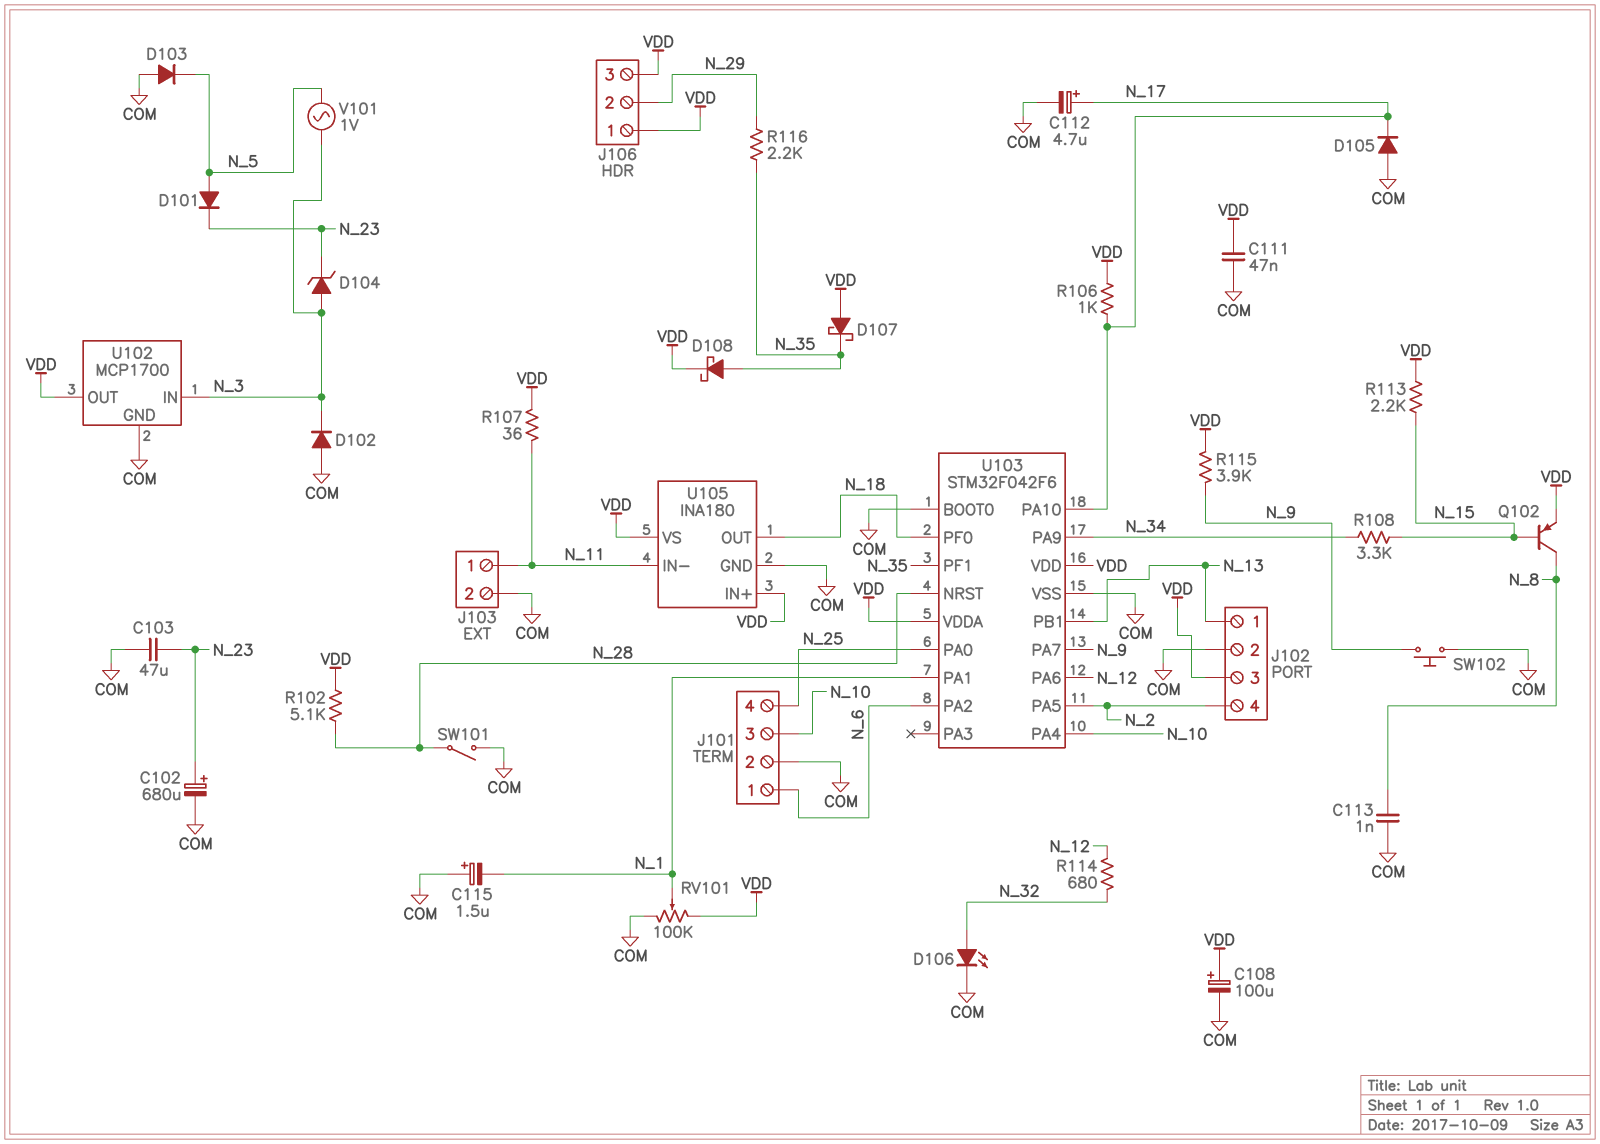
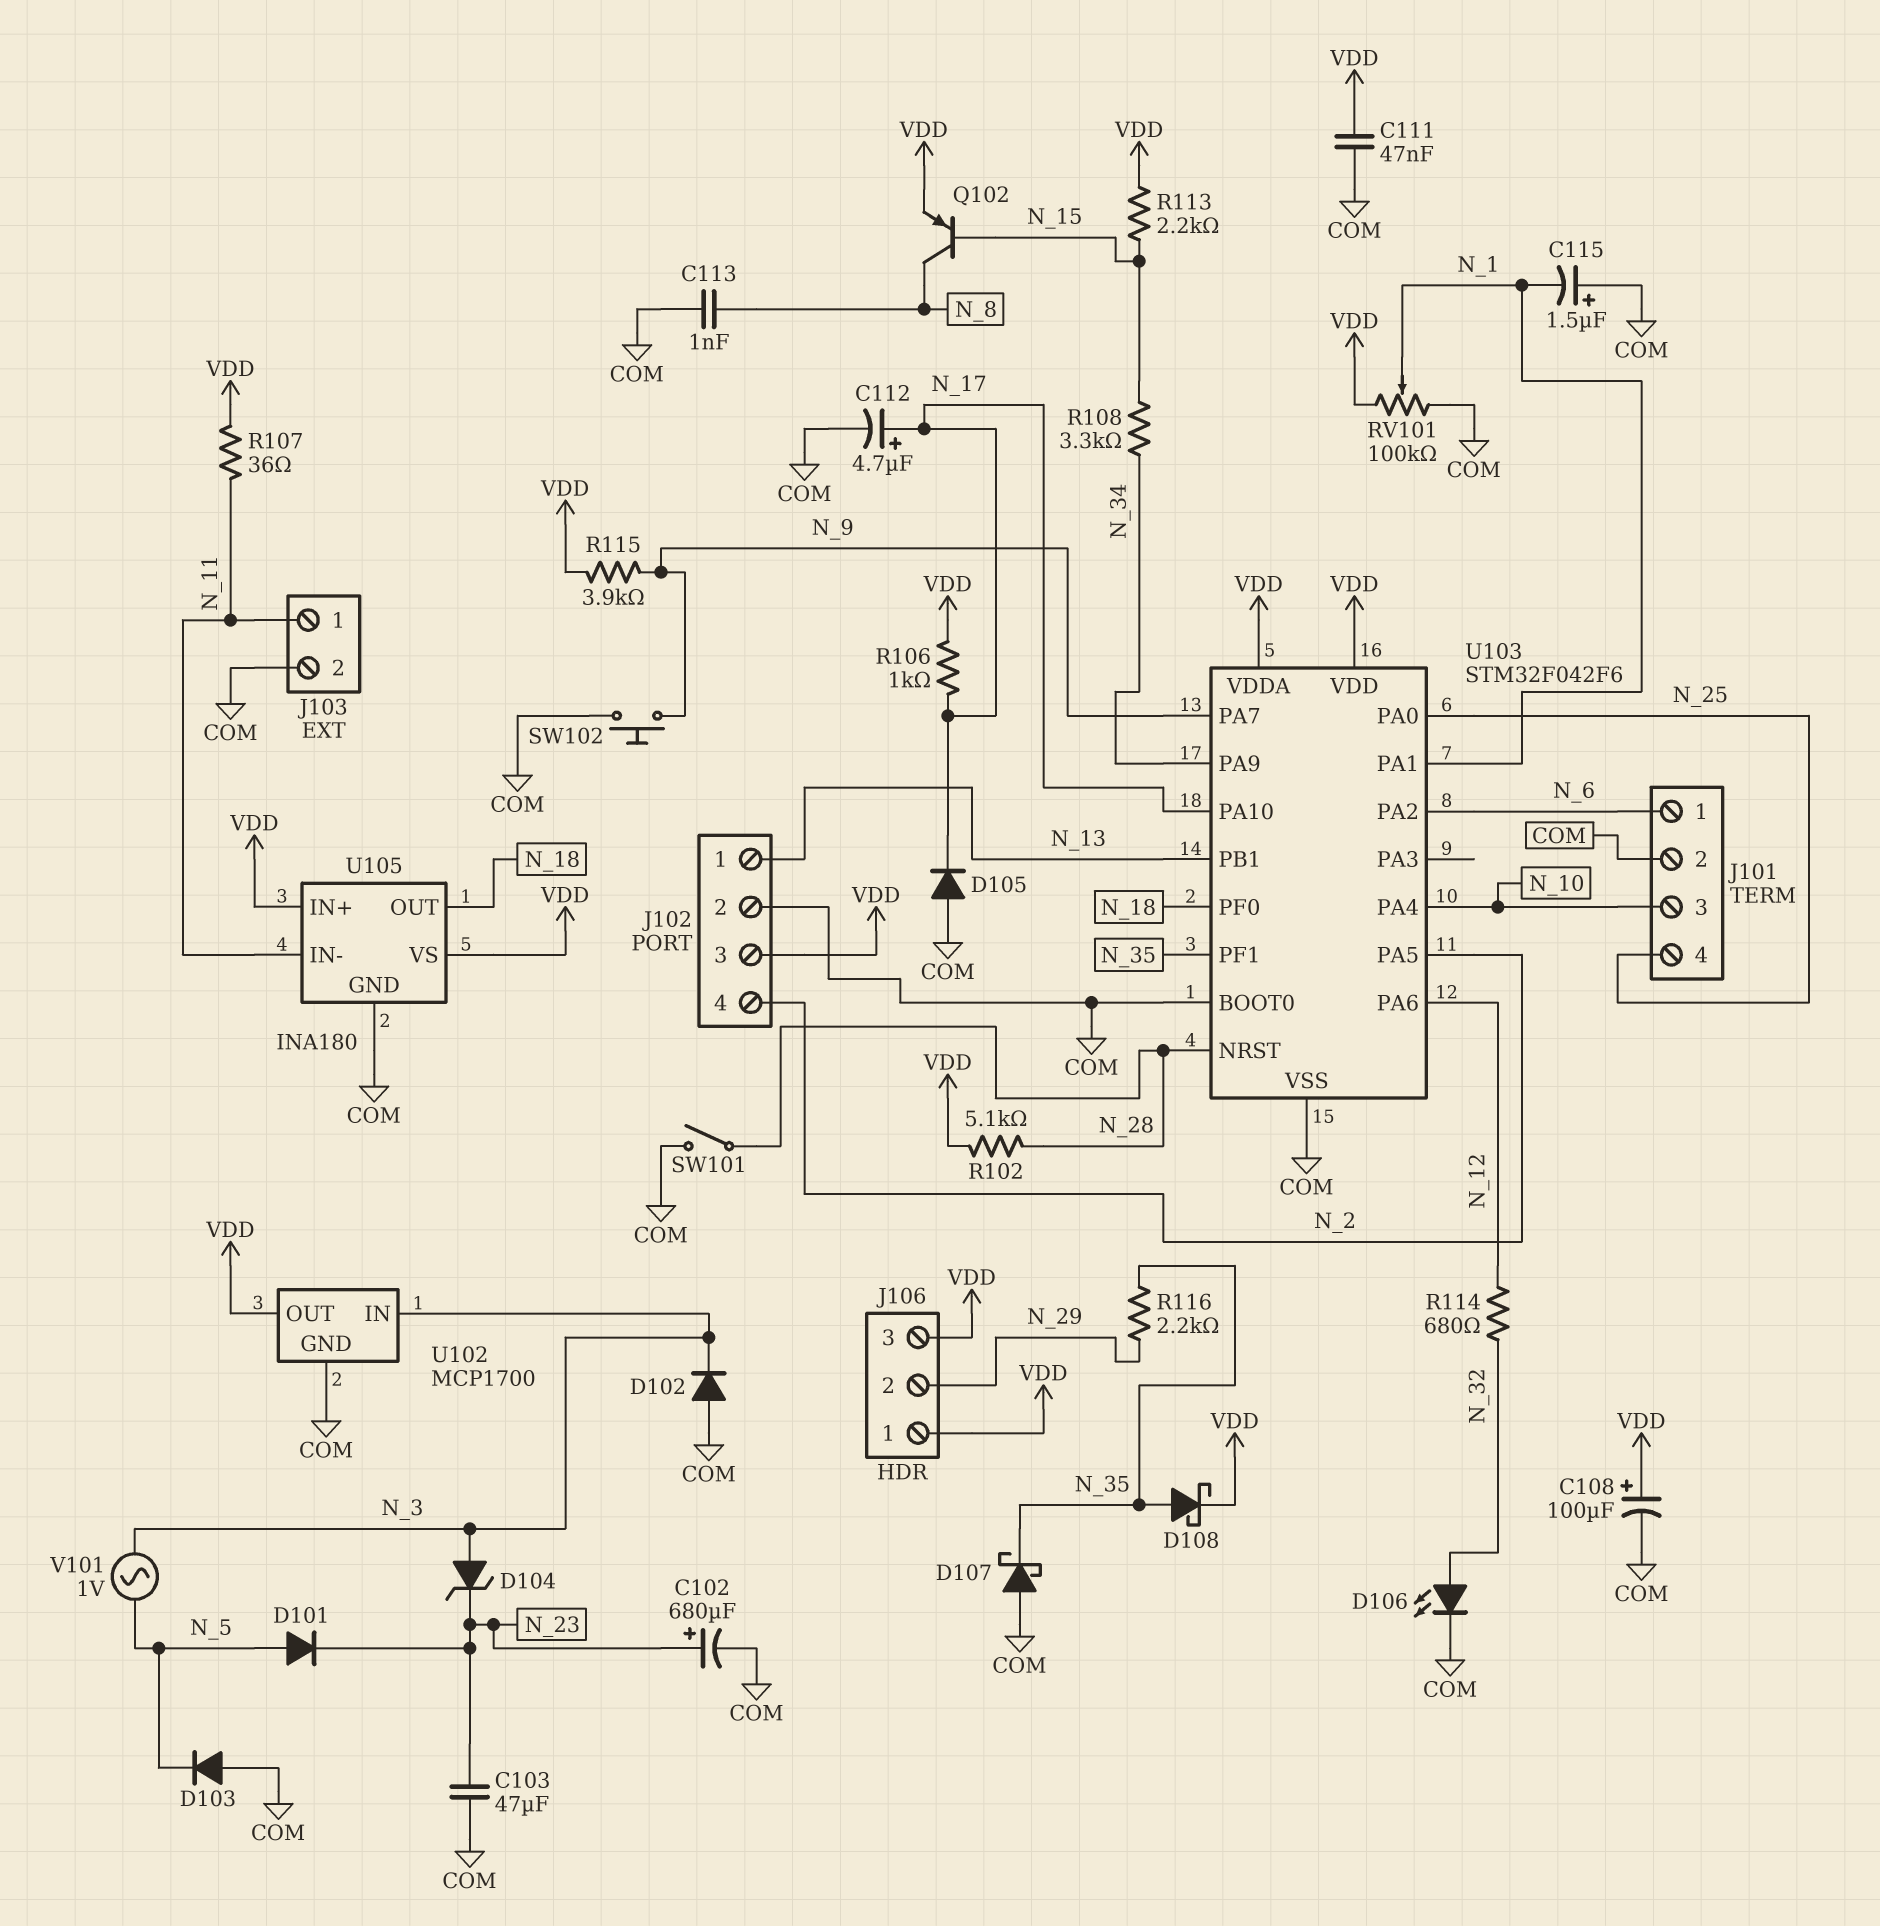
D107: schottky (A VDD, K N_35) -> schottky (A COM, K N_35)

